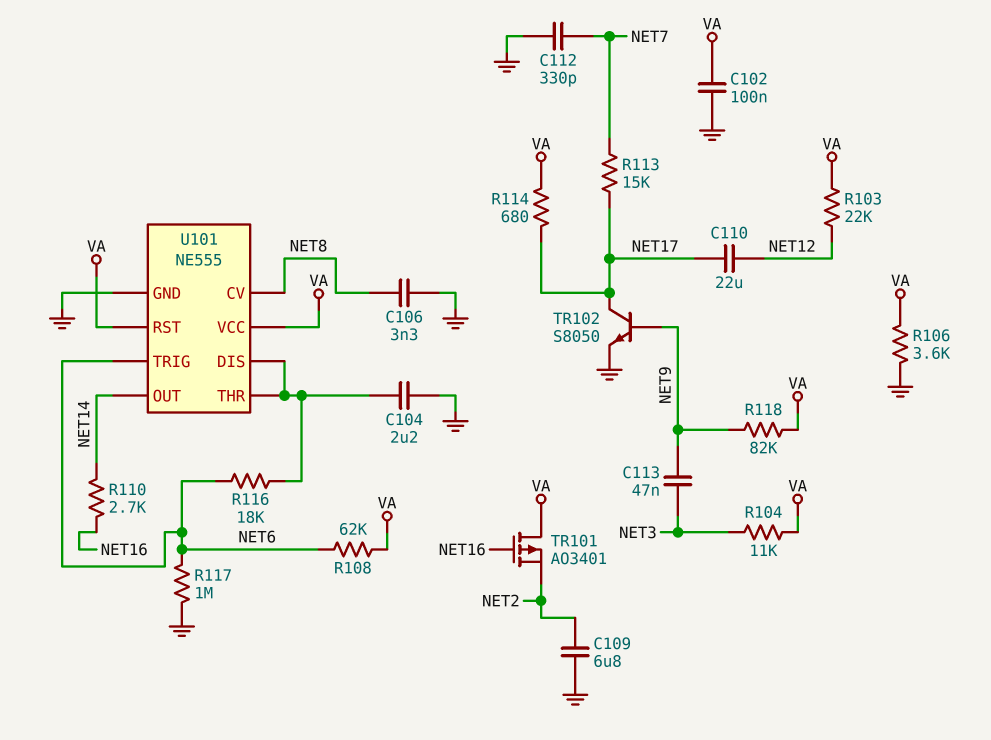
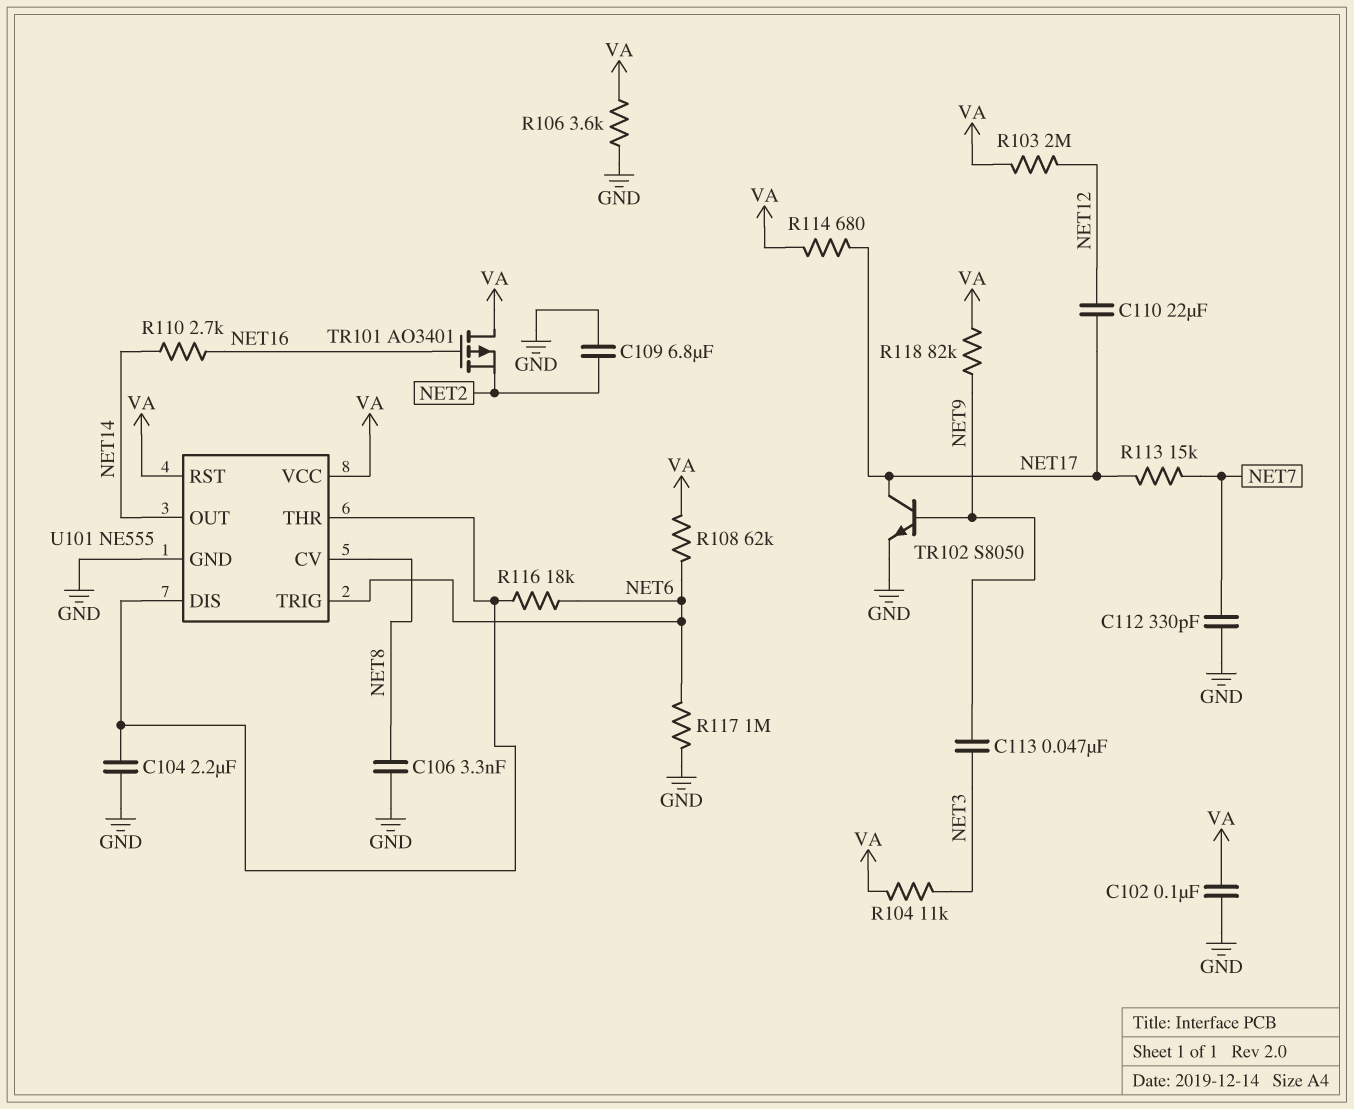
R103: 22k (NET12, VA) -> 2M (NET12, VA)

